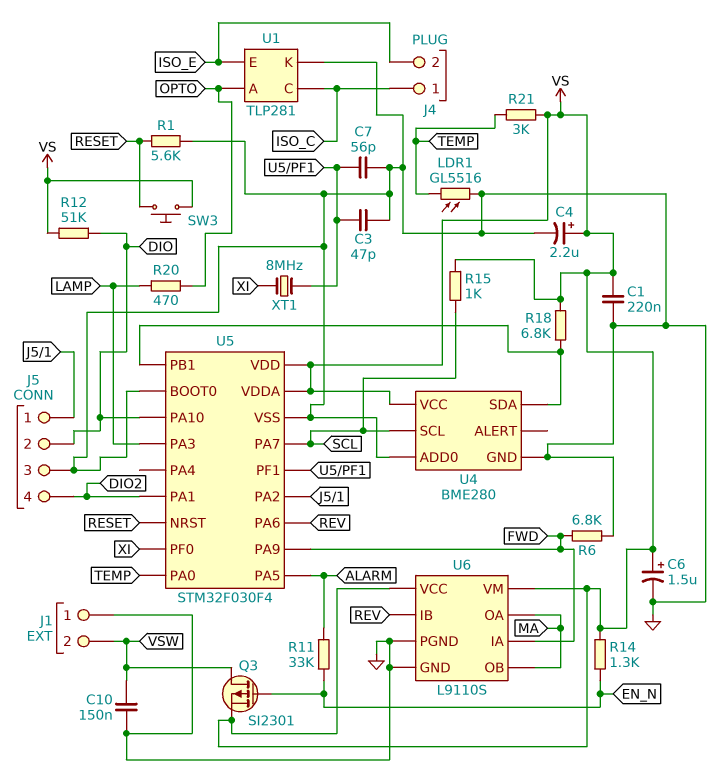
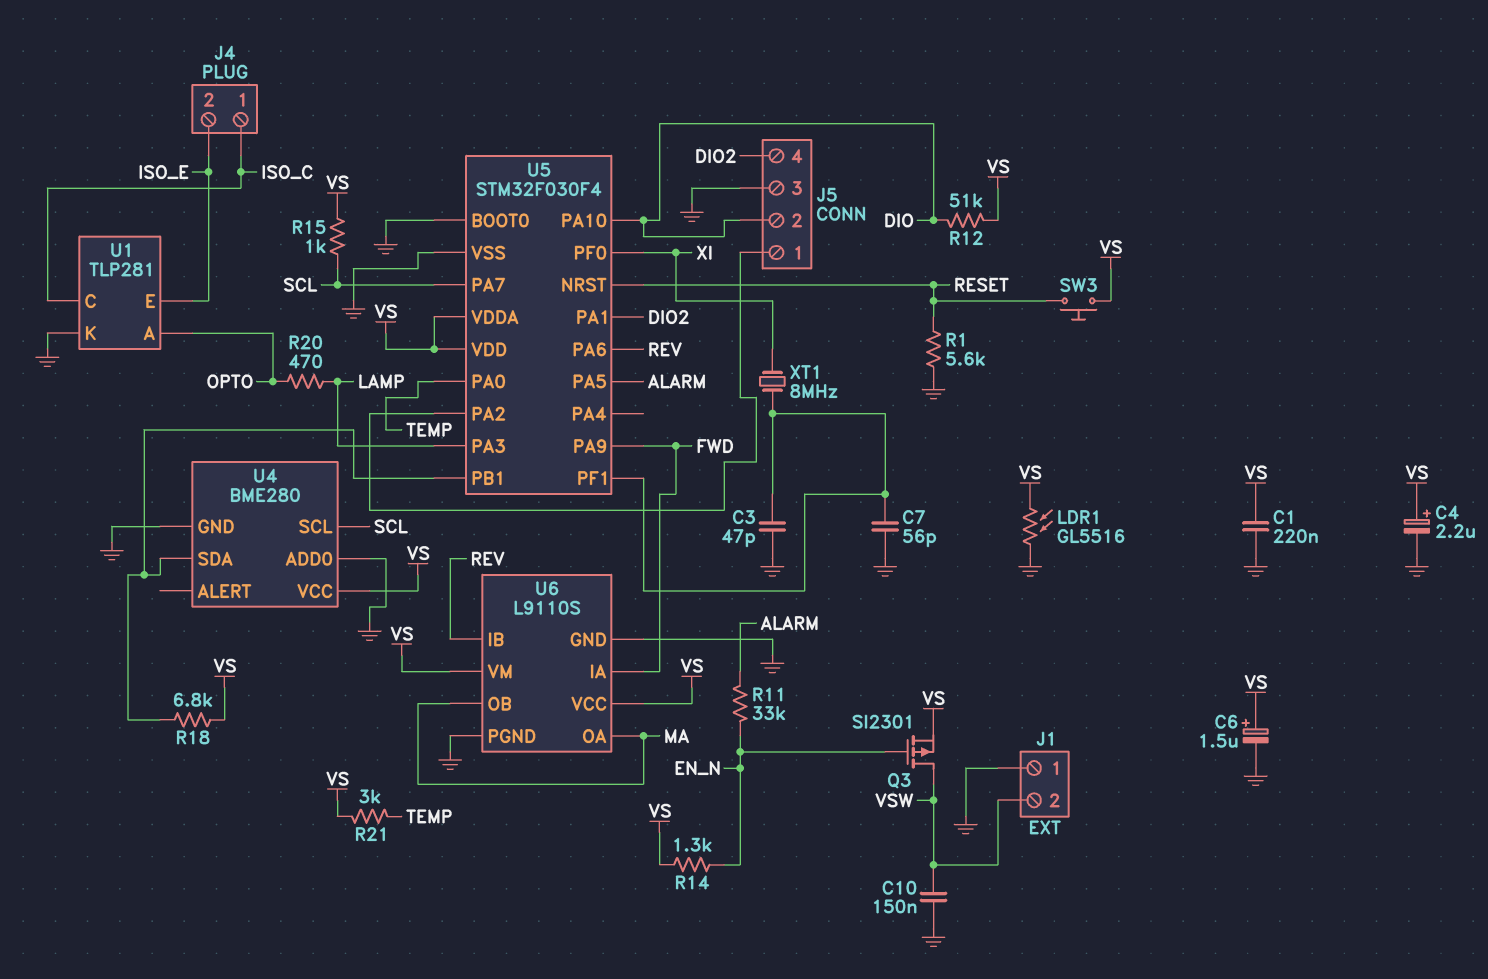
LDR1: GL5516 (GND, TEMP) -> GL5516 (GND, VS)
R6: 6.8k (FWD, GND) -> none

